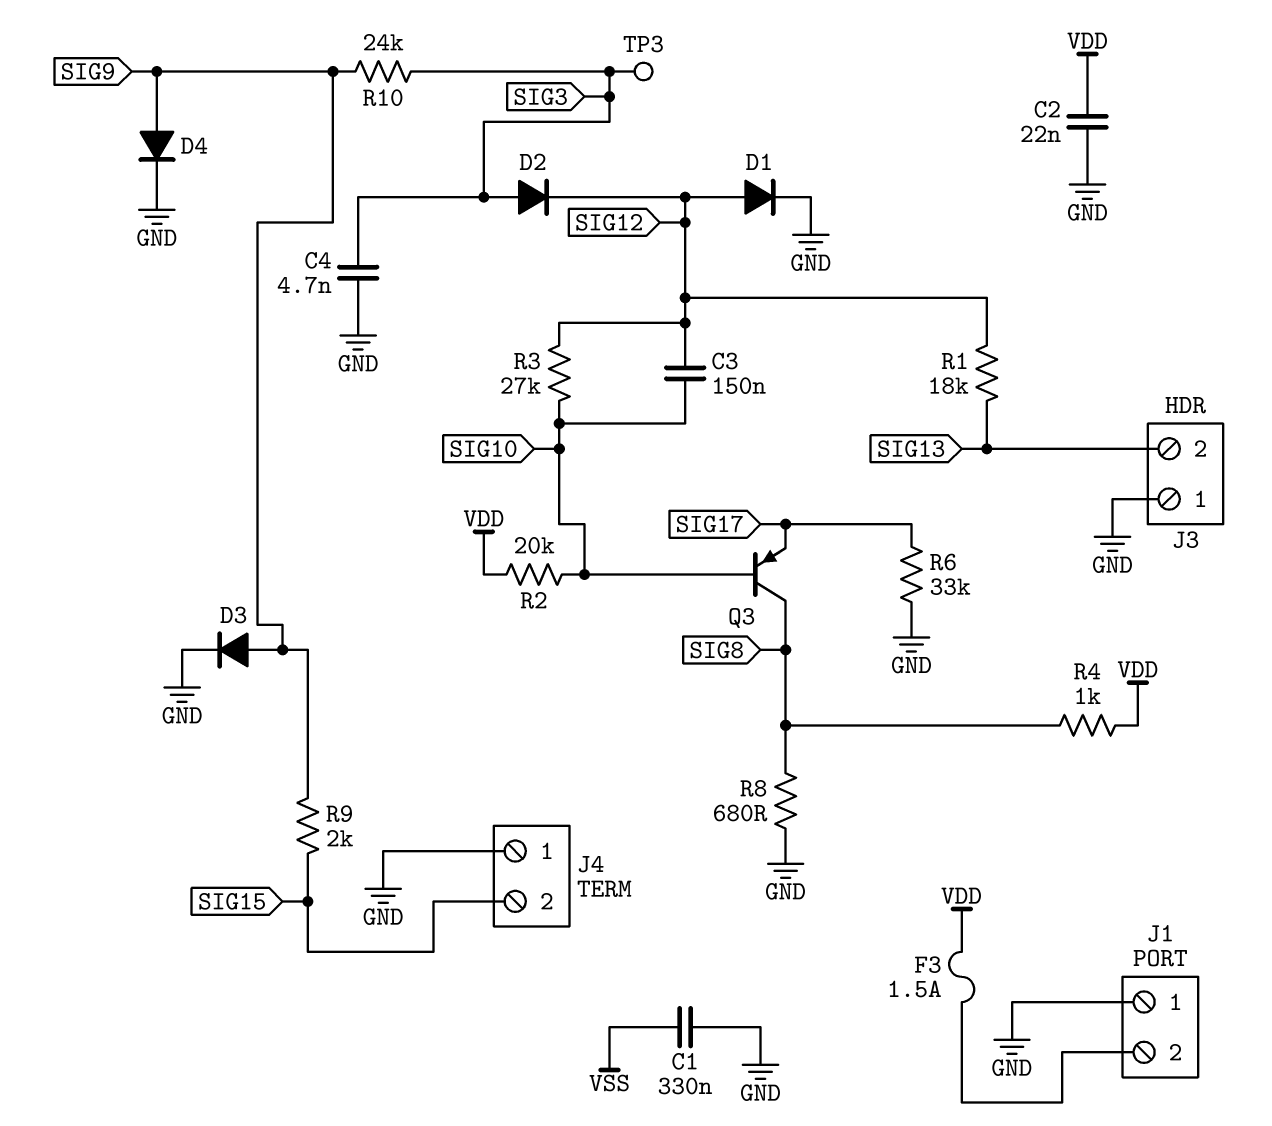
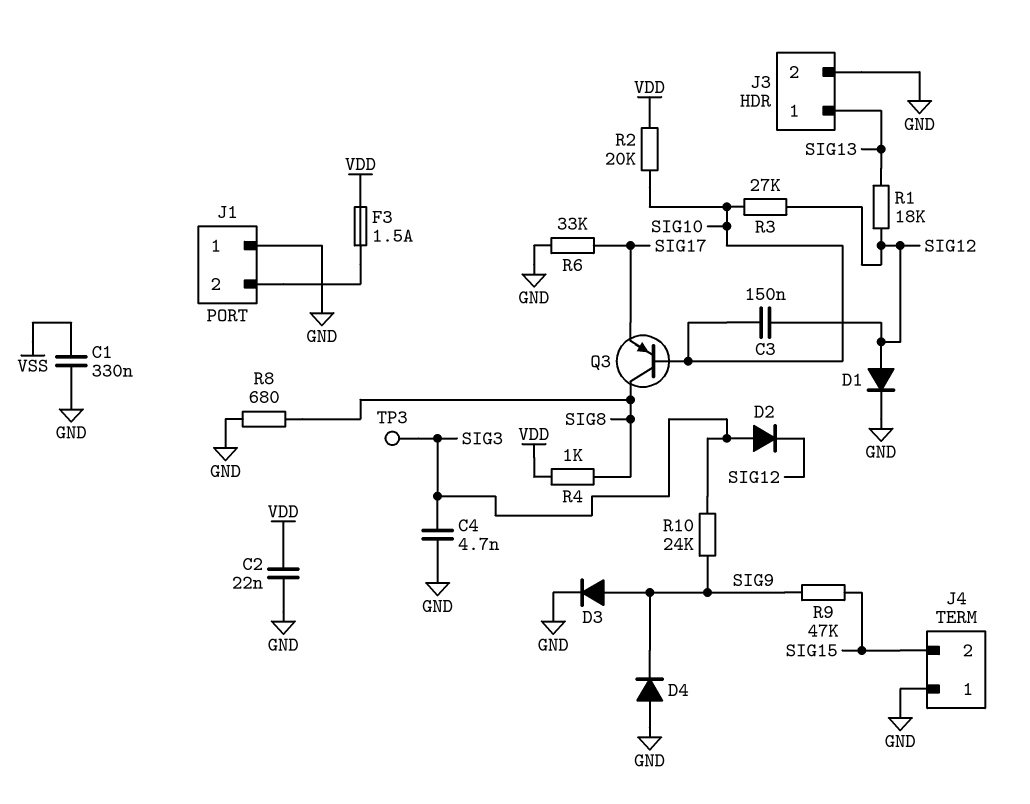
D4: diode (A SIG9, K GND) -> diode (A GND, K SIG9)
J3 pin 1: GND -> SIG13
J3 pin 2: SIG13 -> GND
R9: 2k (SIG9, SIG15) -> 47k (SIG9, SIG15)

